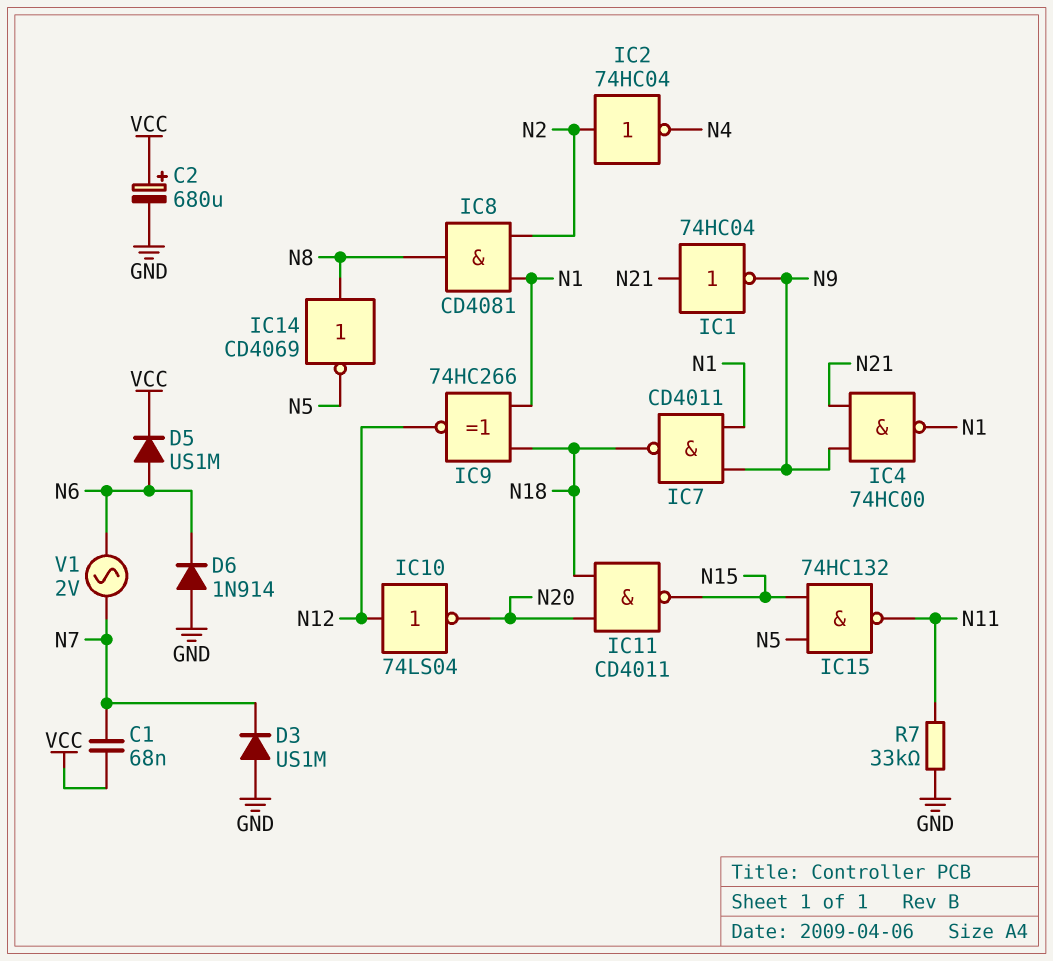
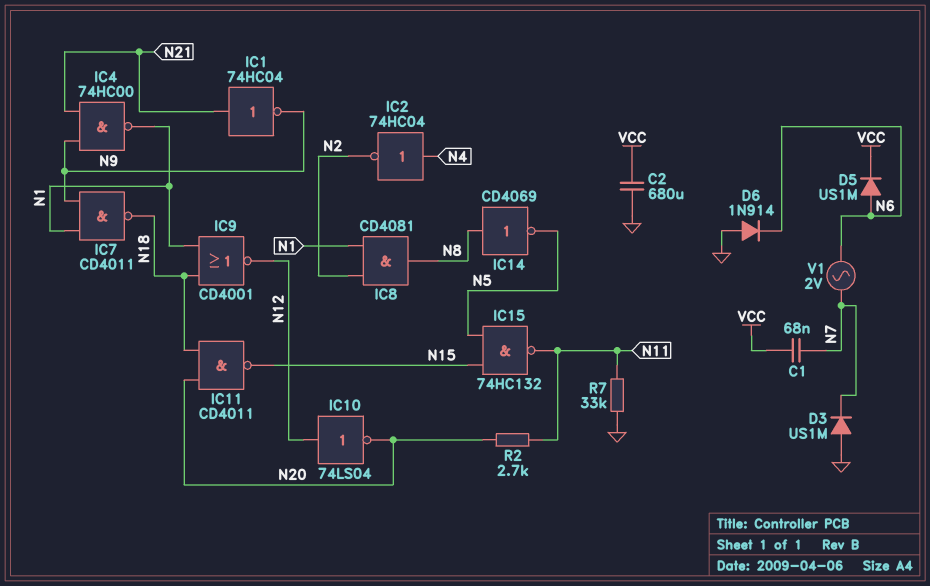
C2: 680uF (plus VCC, minus GND) -> 680uF (GND, VCC)
IC2: NOT 74HC04 (in N2, out N4) -> NOT 74HC04 (in N4, out N2)
IC9: XNOR 74HC266 (in N1, in N18, out N12) -> NOR CD4001 (in N1, in N18, out N12)
R2: none -> 2.7k (N11, N20)

